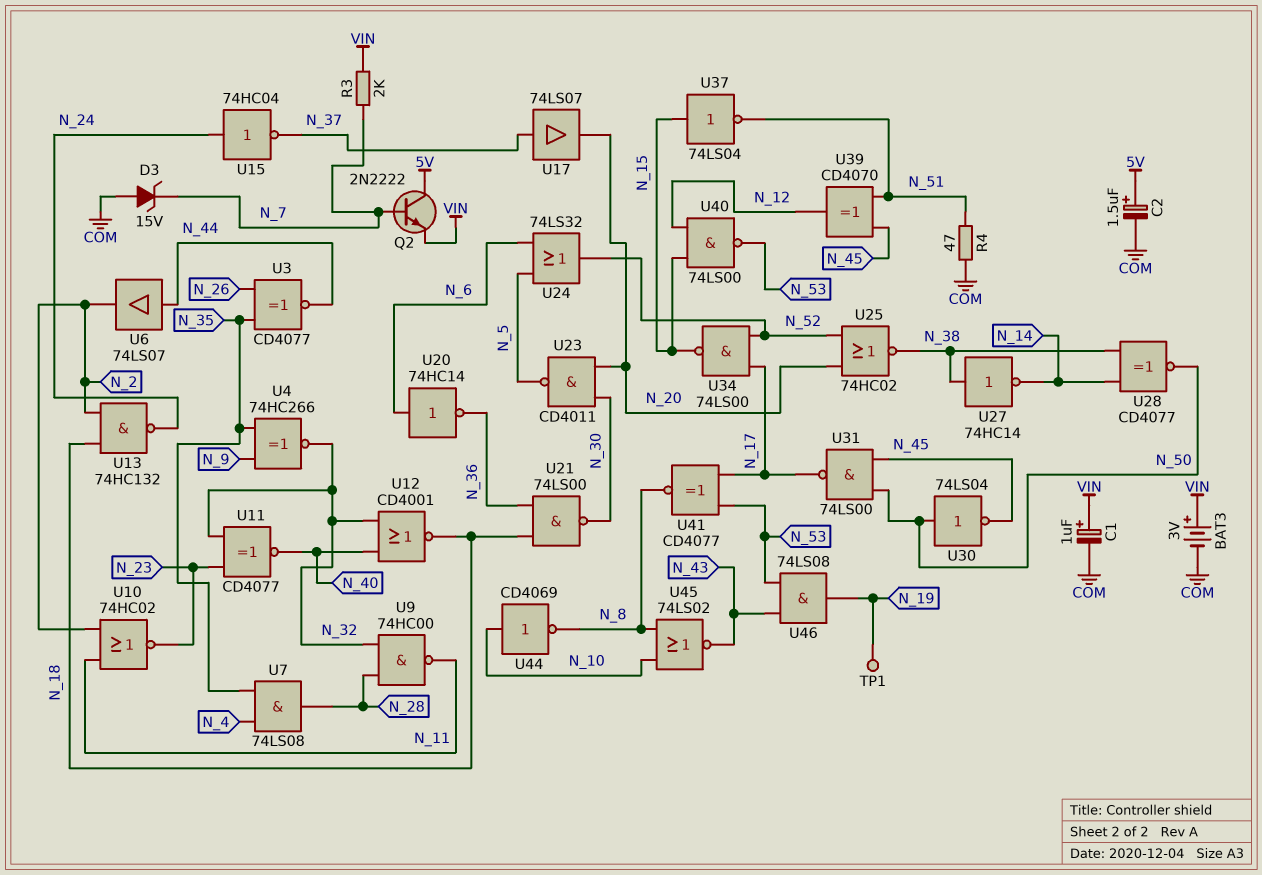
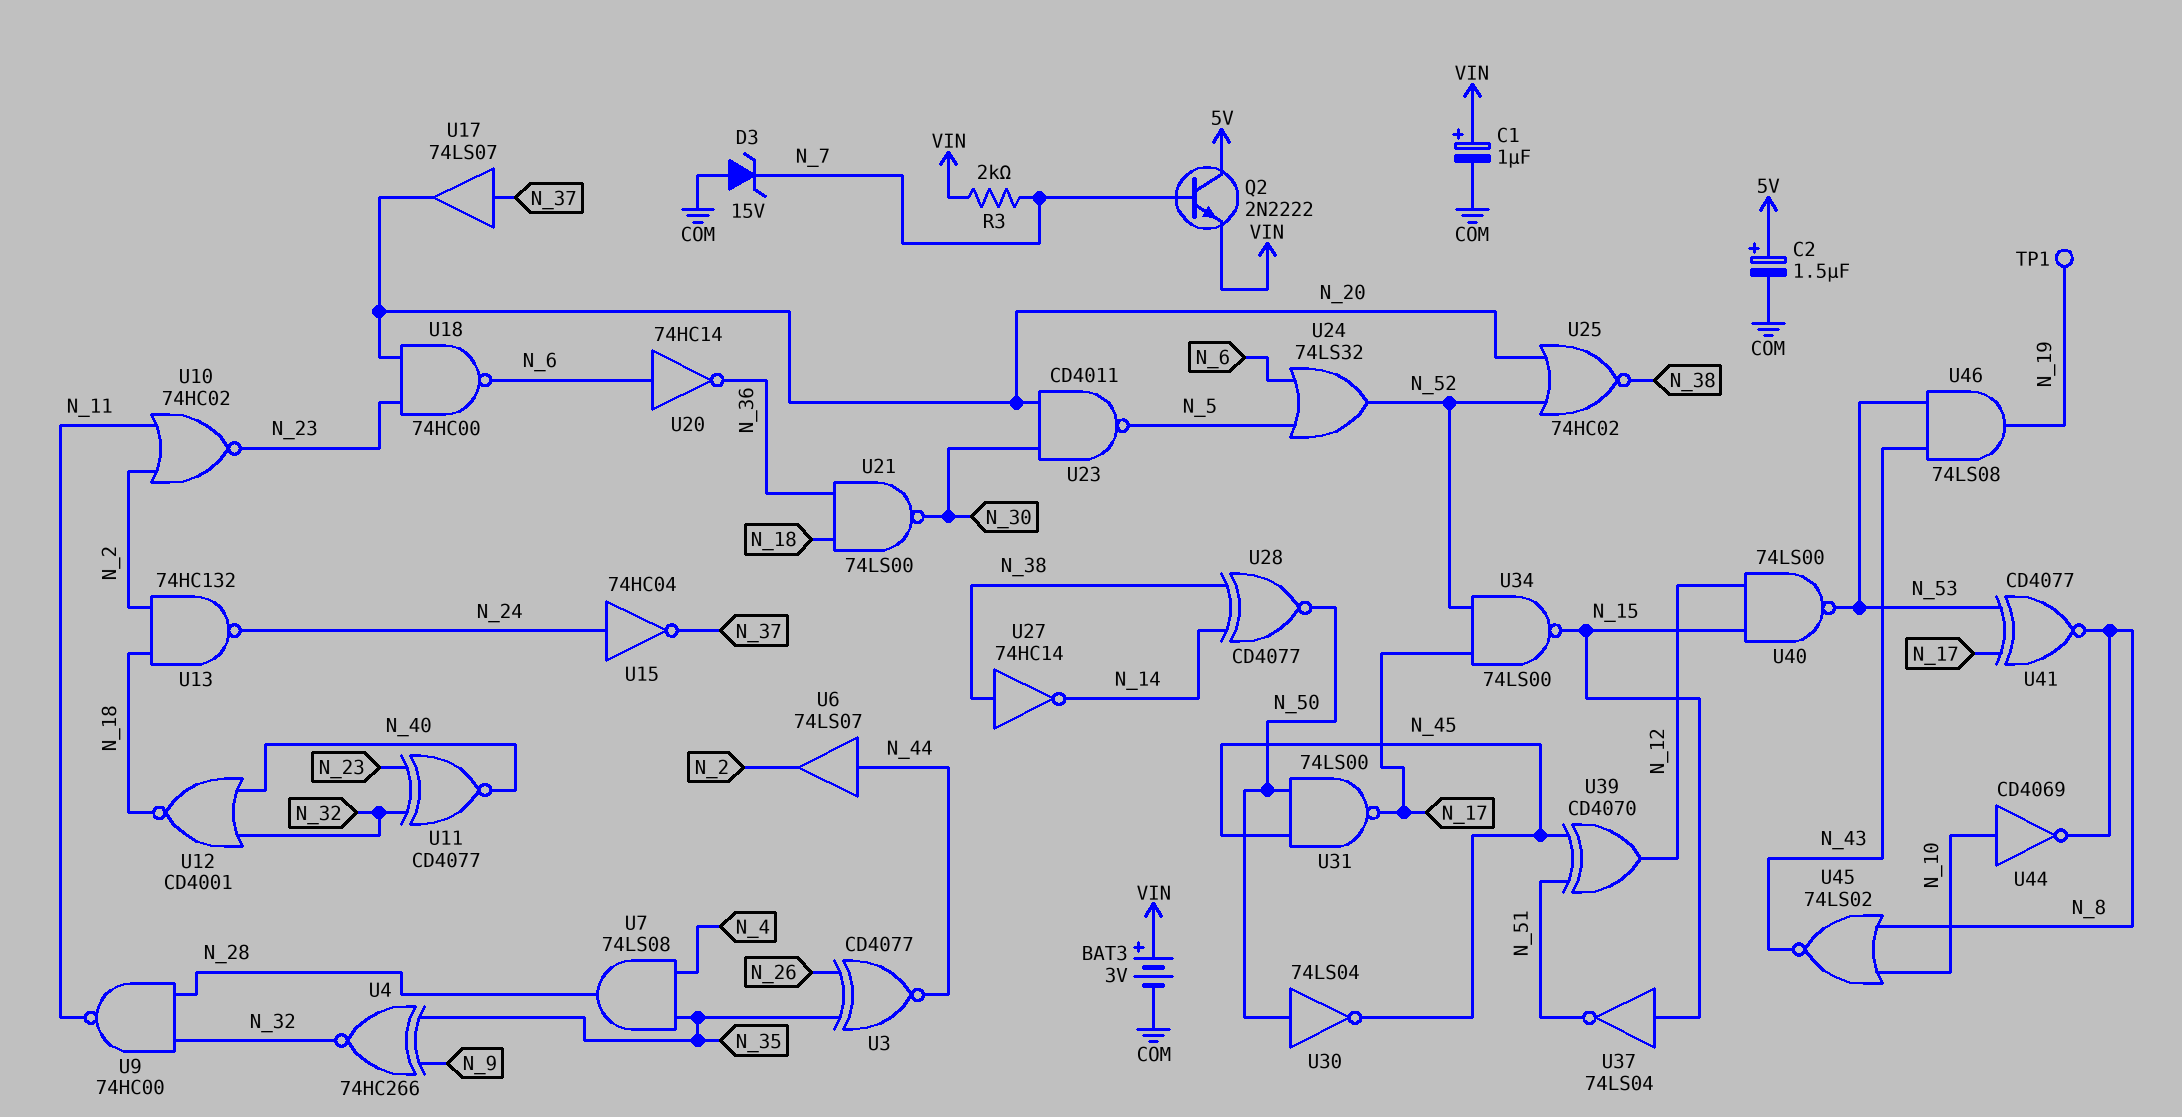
R4: 47 (COM, N_51) -> none
U18: none -> NAND 74HC00 (in N_20, in N_23, out N_6)

